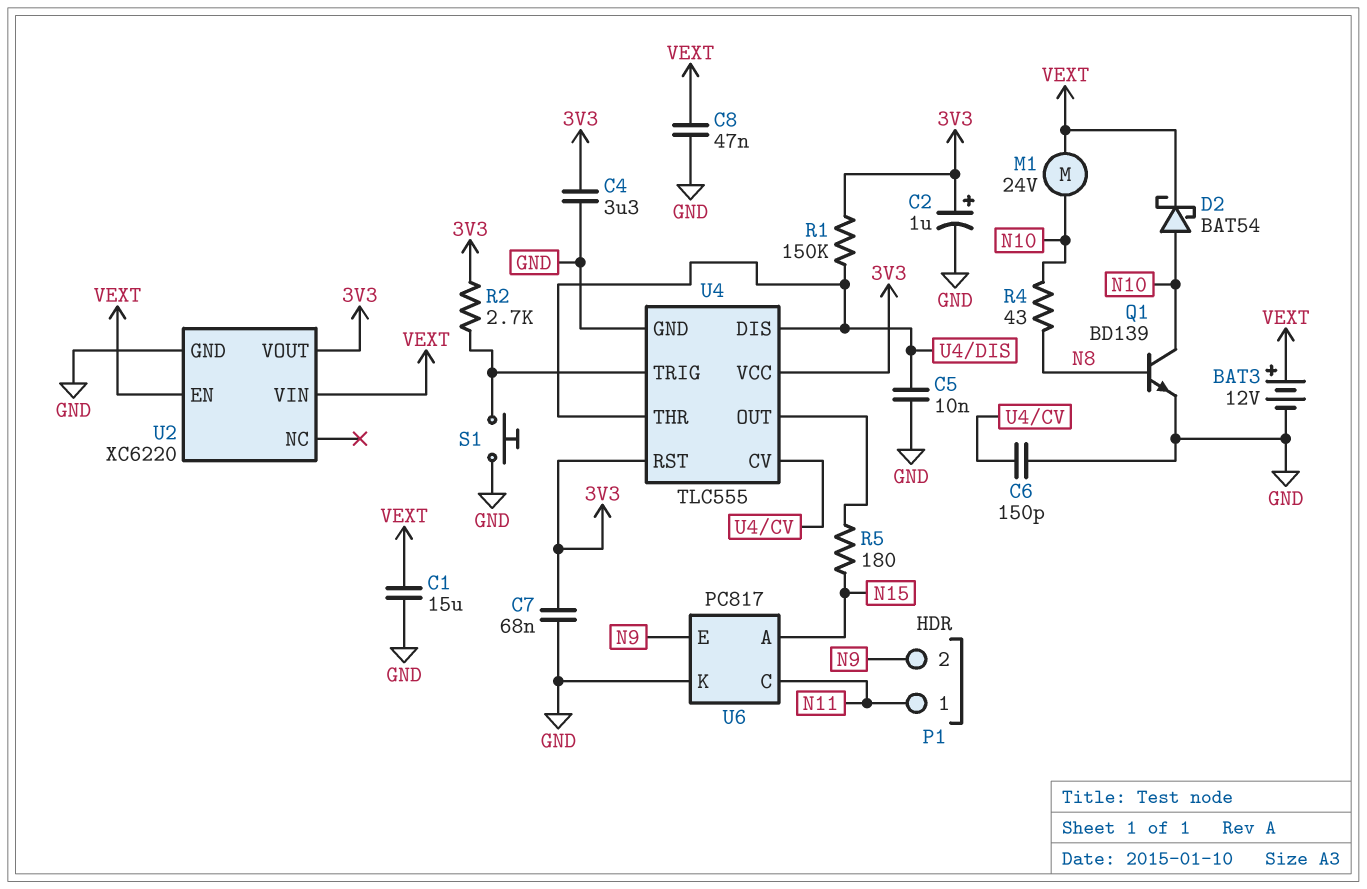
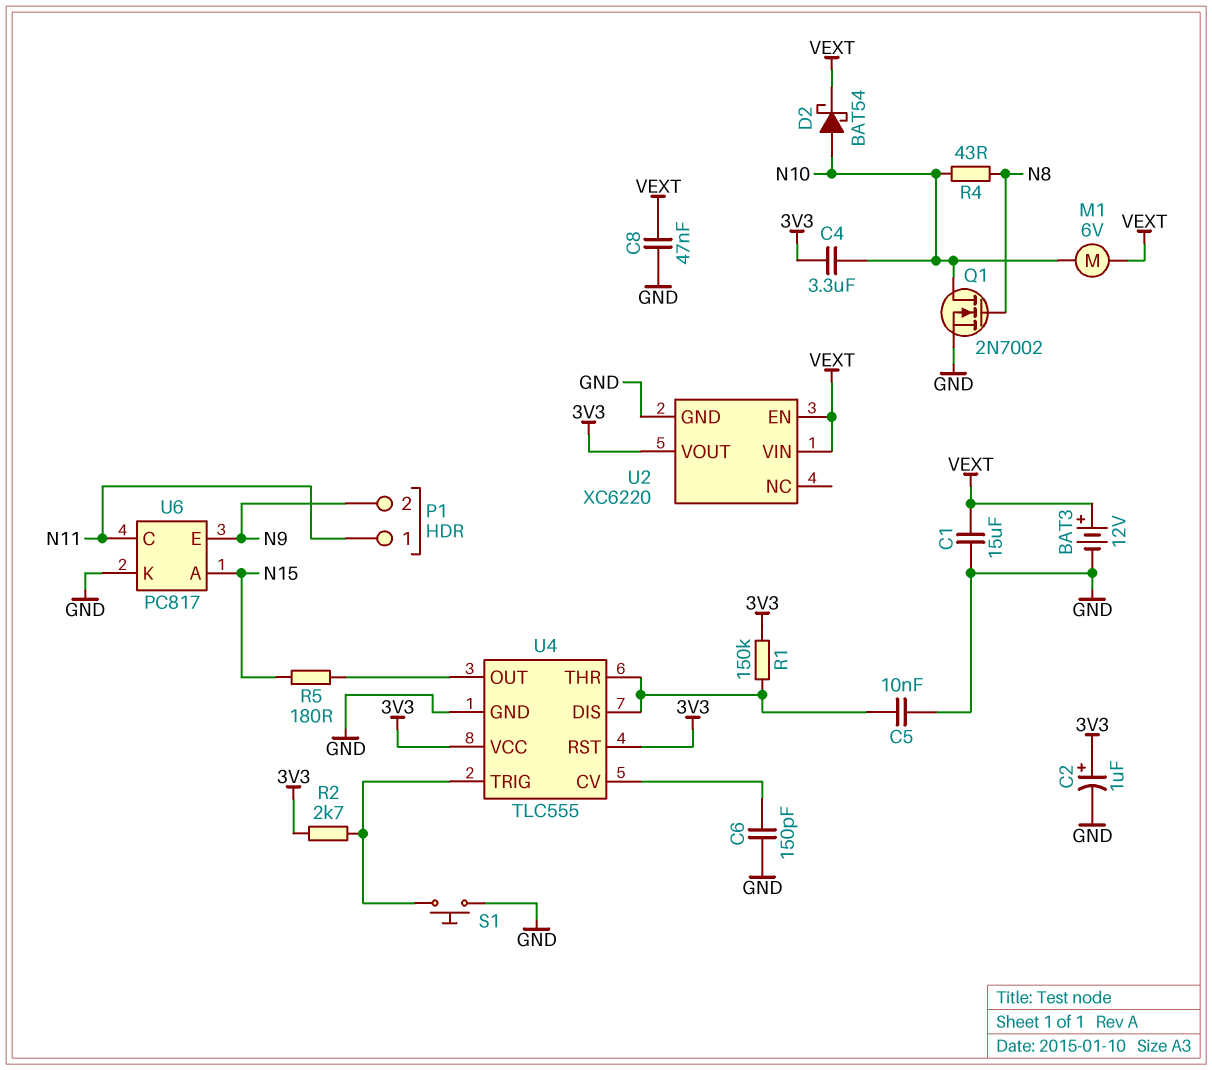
C4: 3.3uF (3V3, GND) -> 3.3uF (3V3, N10)
C7: 68nF (3V3, GND) -> none
M1: motor 24V (N10, VEXT) -> motor 6V (N10, VEXT)
Q1: NPN BD139 (B N8, C N10, E GND) -> NMOS 2N7002 (G N8, D N10, S GND)

